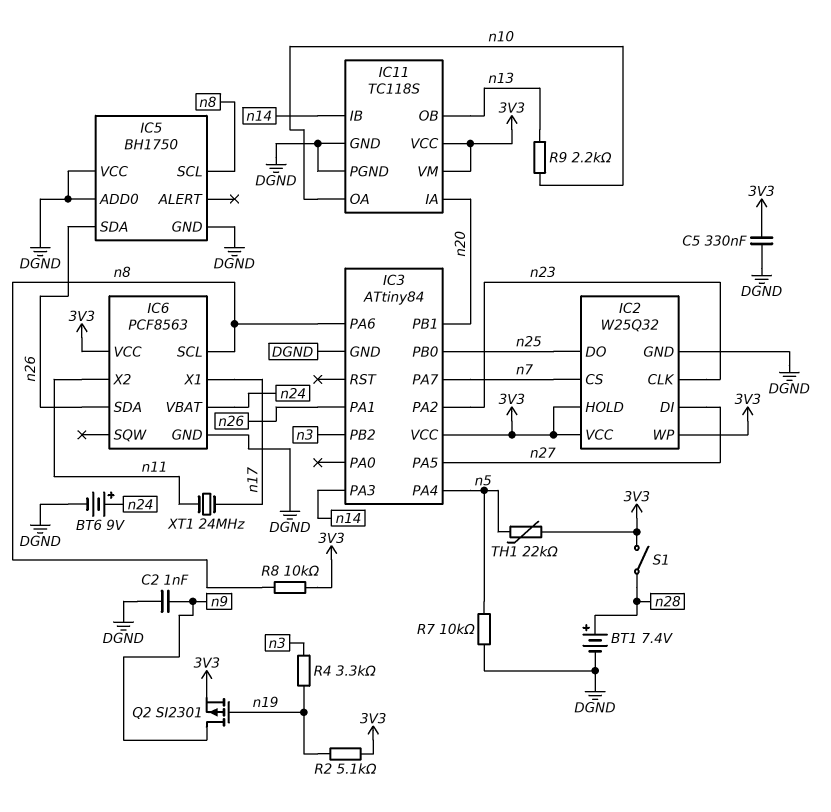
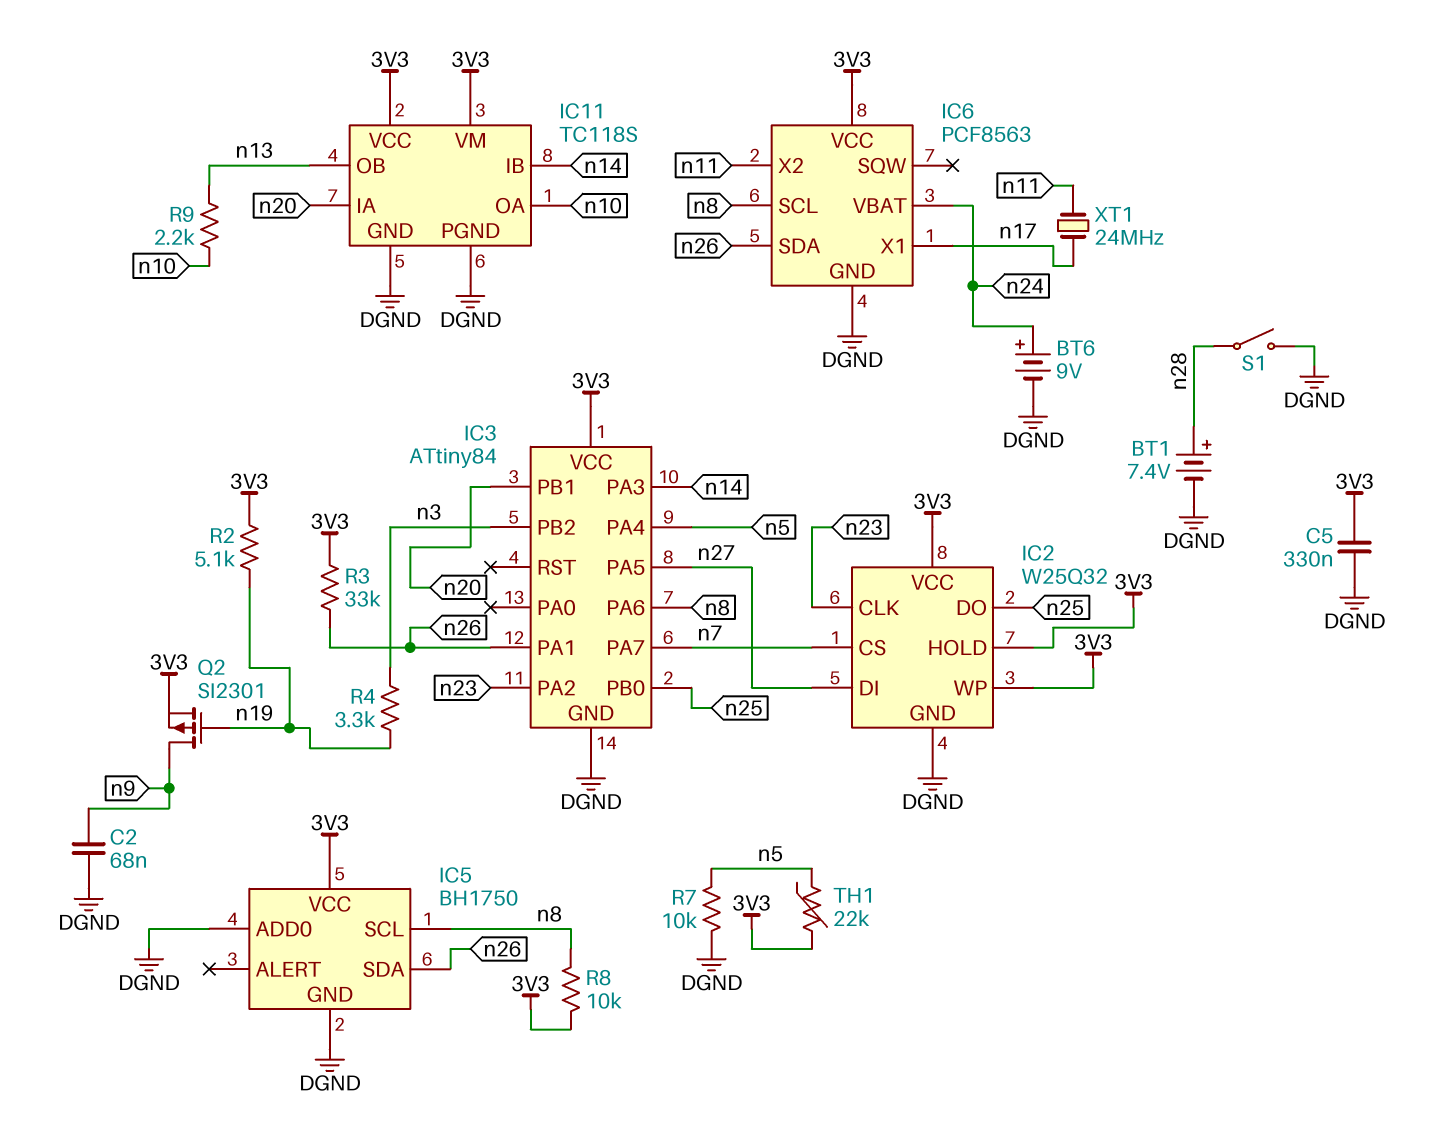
C2: 1nF (DGND, n9) -> 68nF (DGND, n9)
IC5 pin VCC: DGND -> 3V3
R3: none -> 33k (3V3, n26)
S1: switch (3V3, n28) -> switch (DGND, n28)

